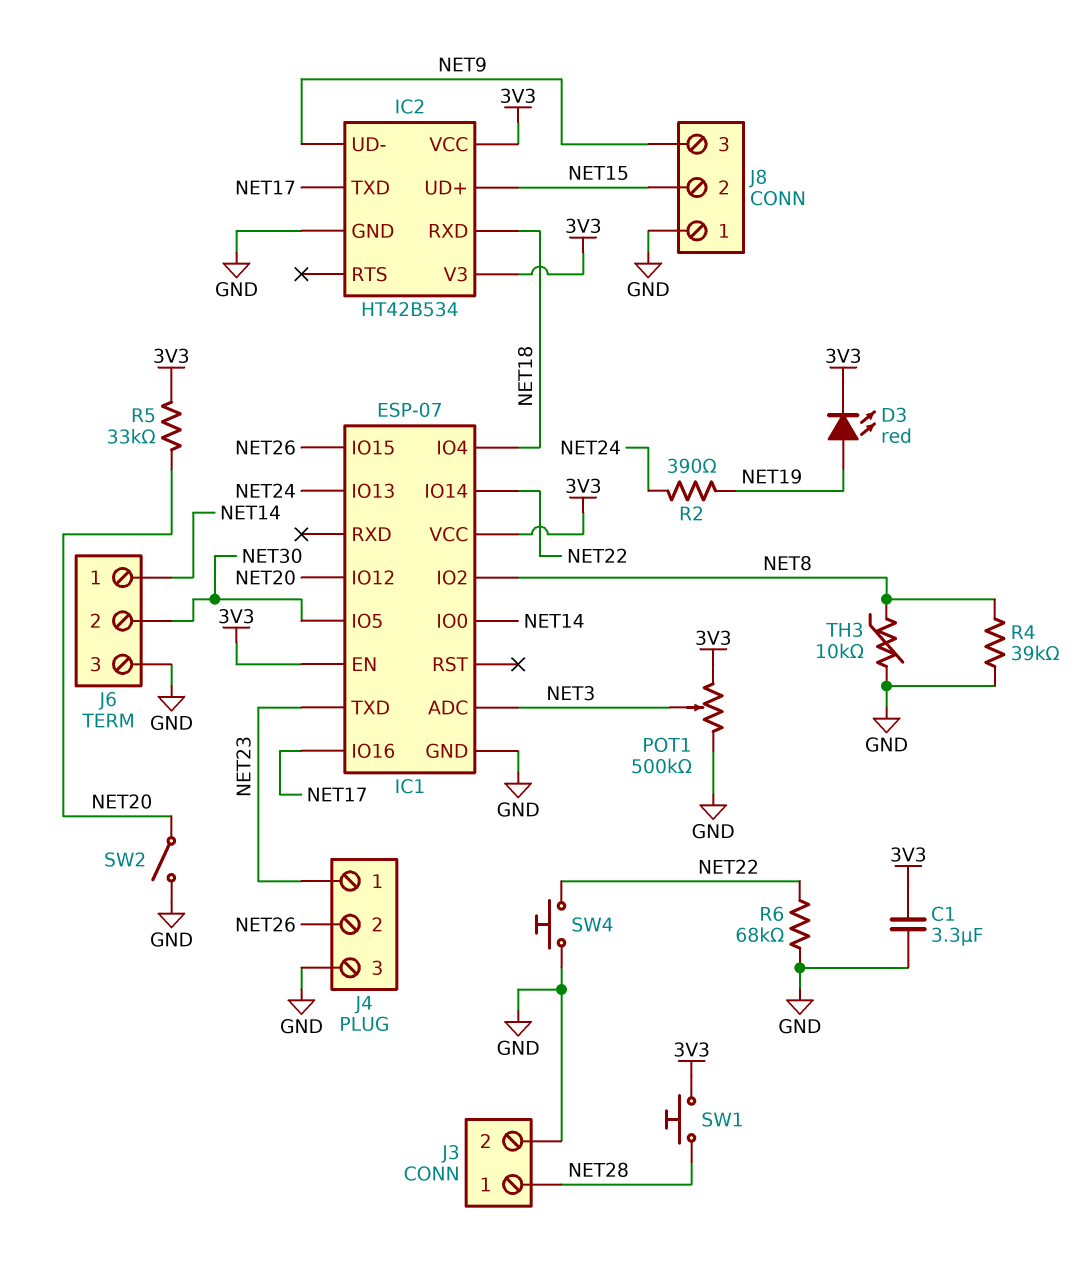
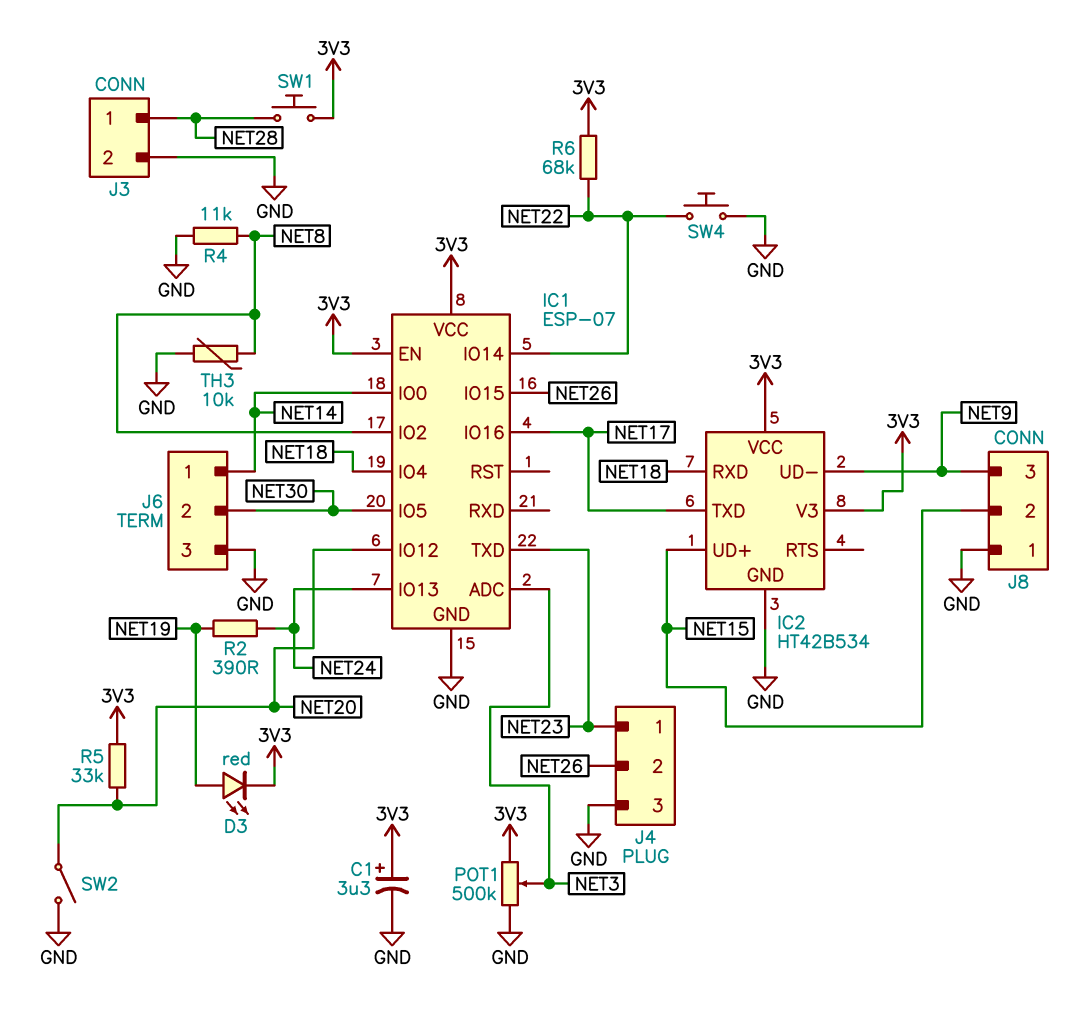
C1: 3.3uF (3V3, GND) -> 3.3uF (plus 3V3, minus GND)
R4: 39k (GND, NET8) -> 11k (GND, NET8)
R6: 68k (GND, NET22) -> 68k (3V3, NET22)

